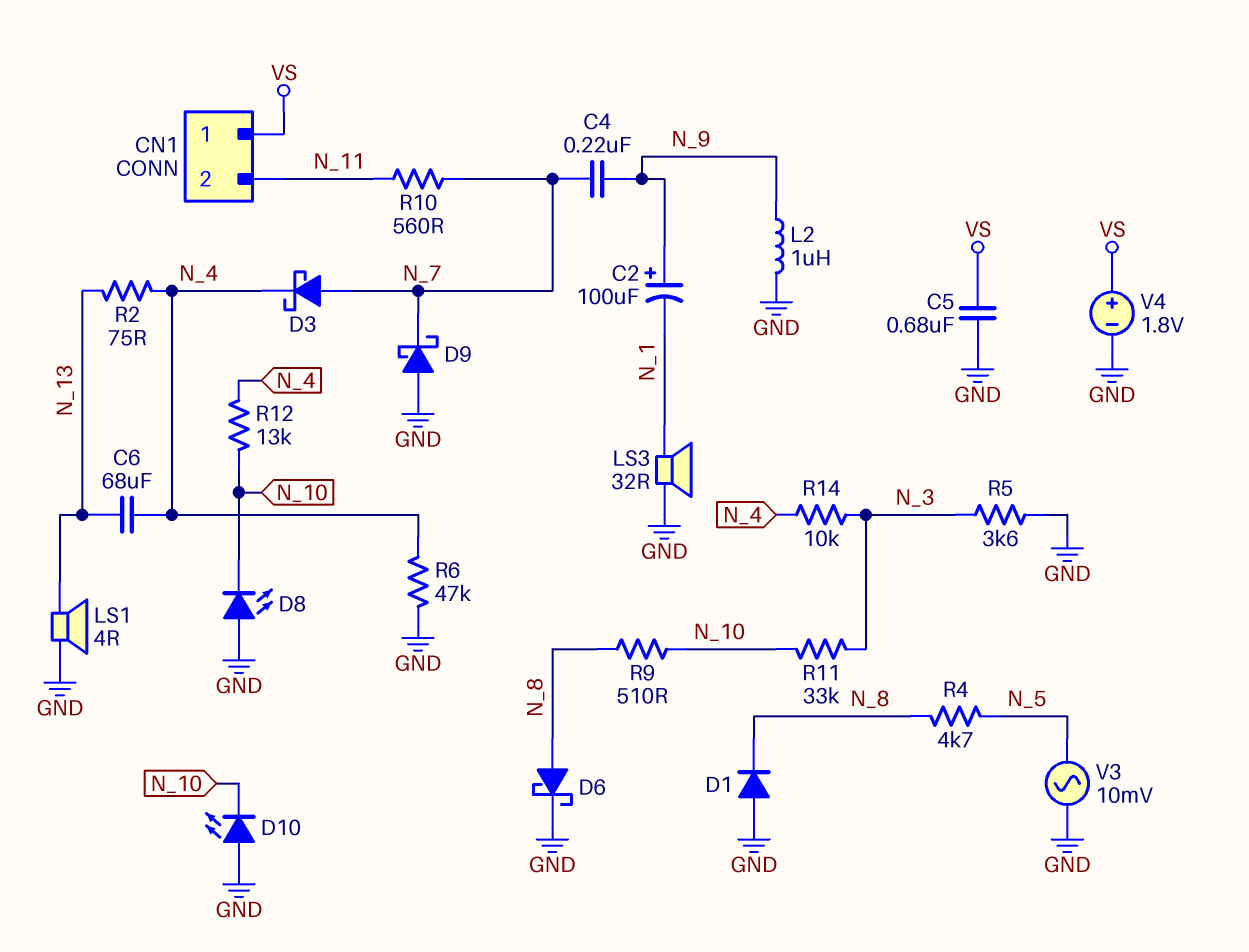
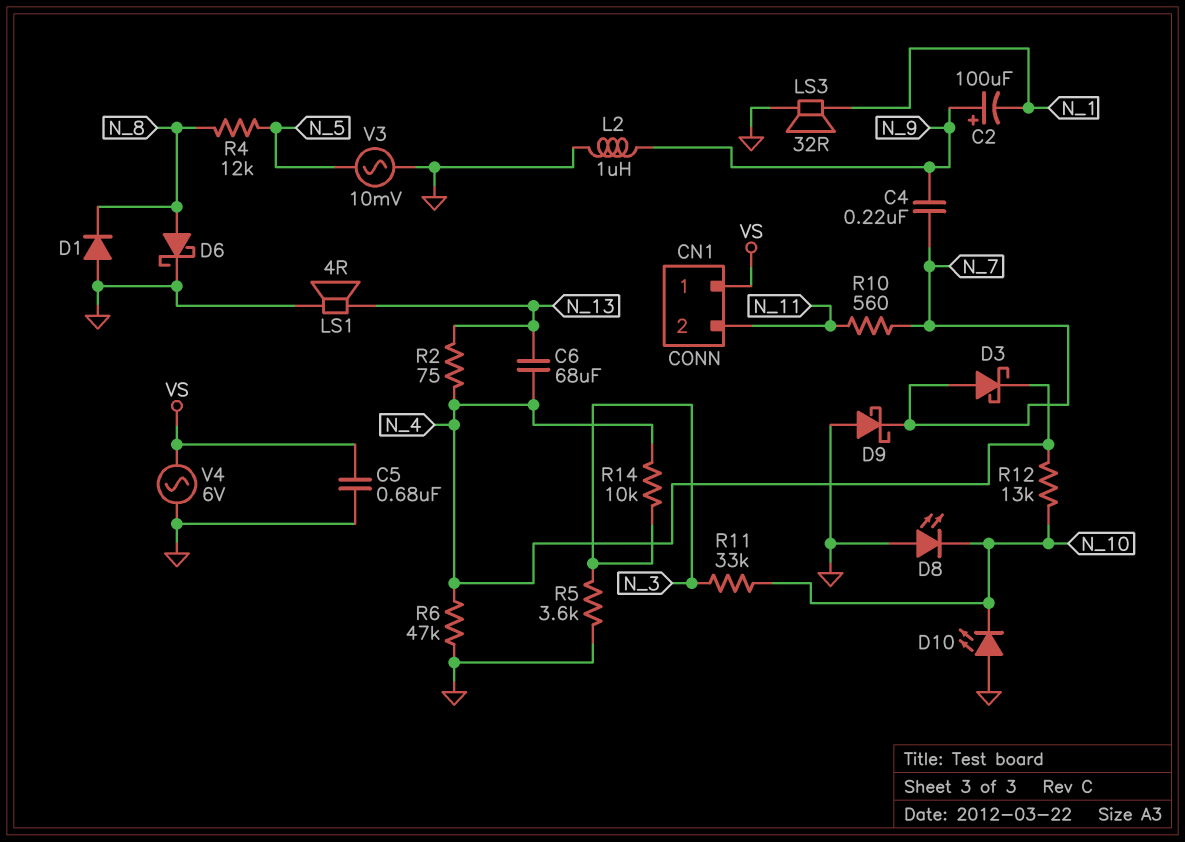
R4: 4.7k (N_5, N_8) -> 12k (N_5, N_8)
R9: 510 (N_8, N_10) -> none
V4: 1.8V (plus VS, minus GND) -> AC 6V (GND, VS)

